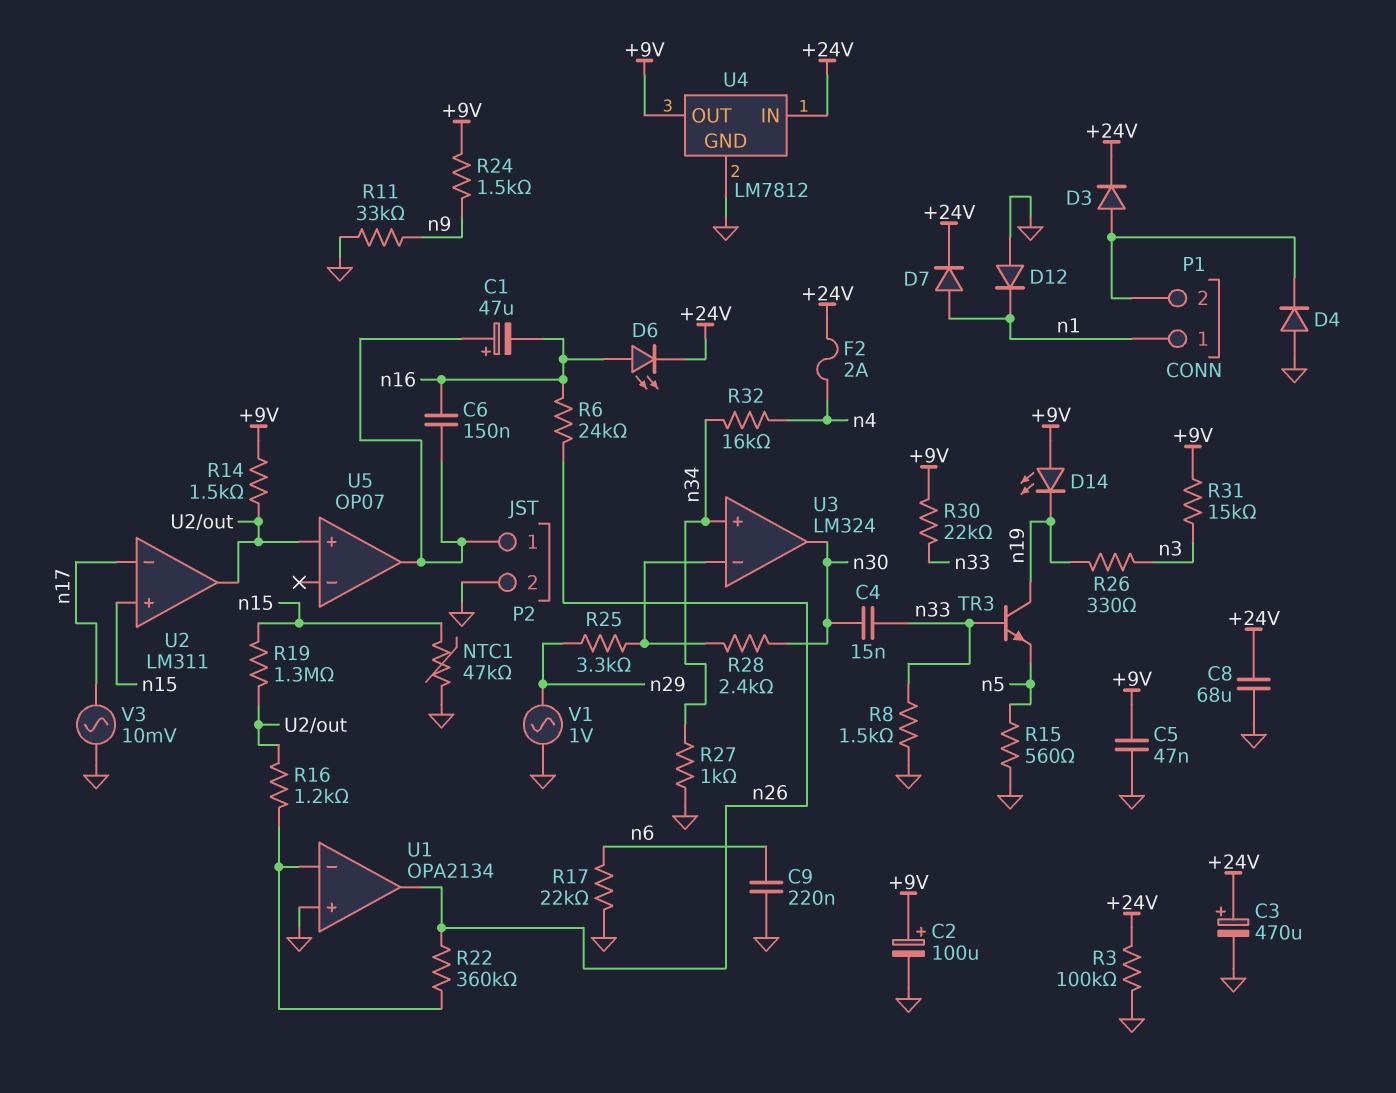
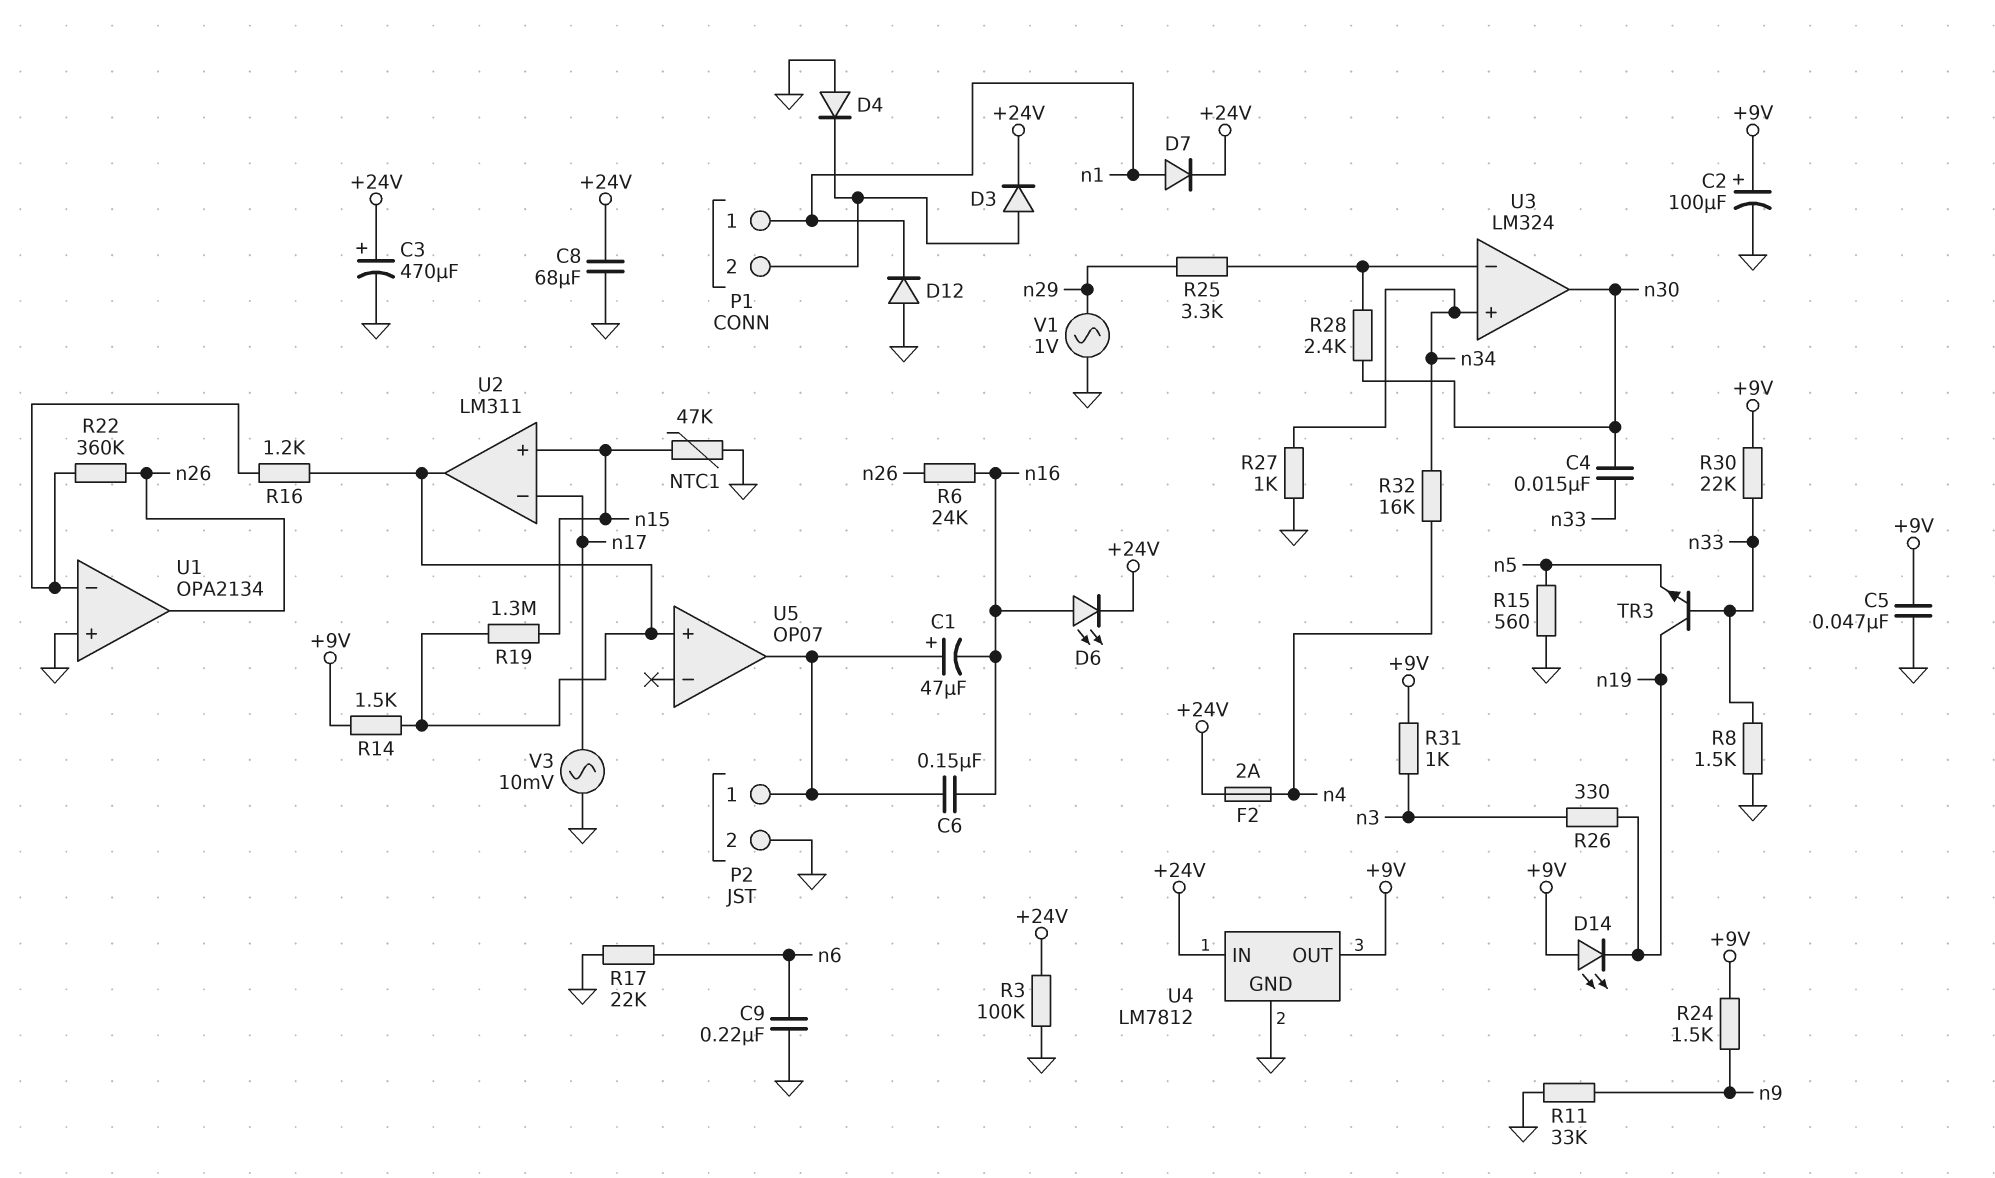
R31: 15k (+9V, n3) -> 1k (+9V, n3)

